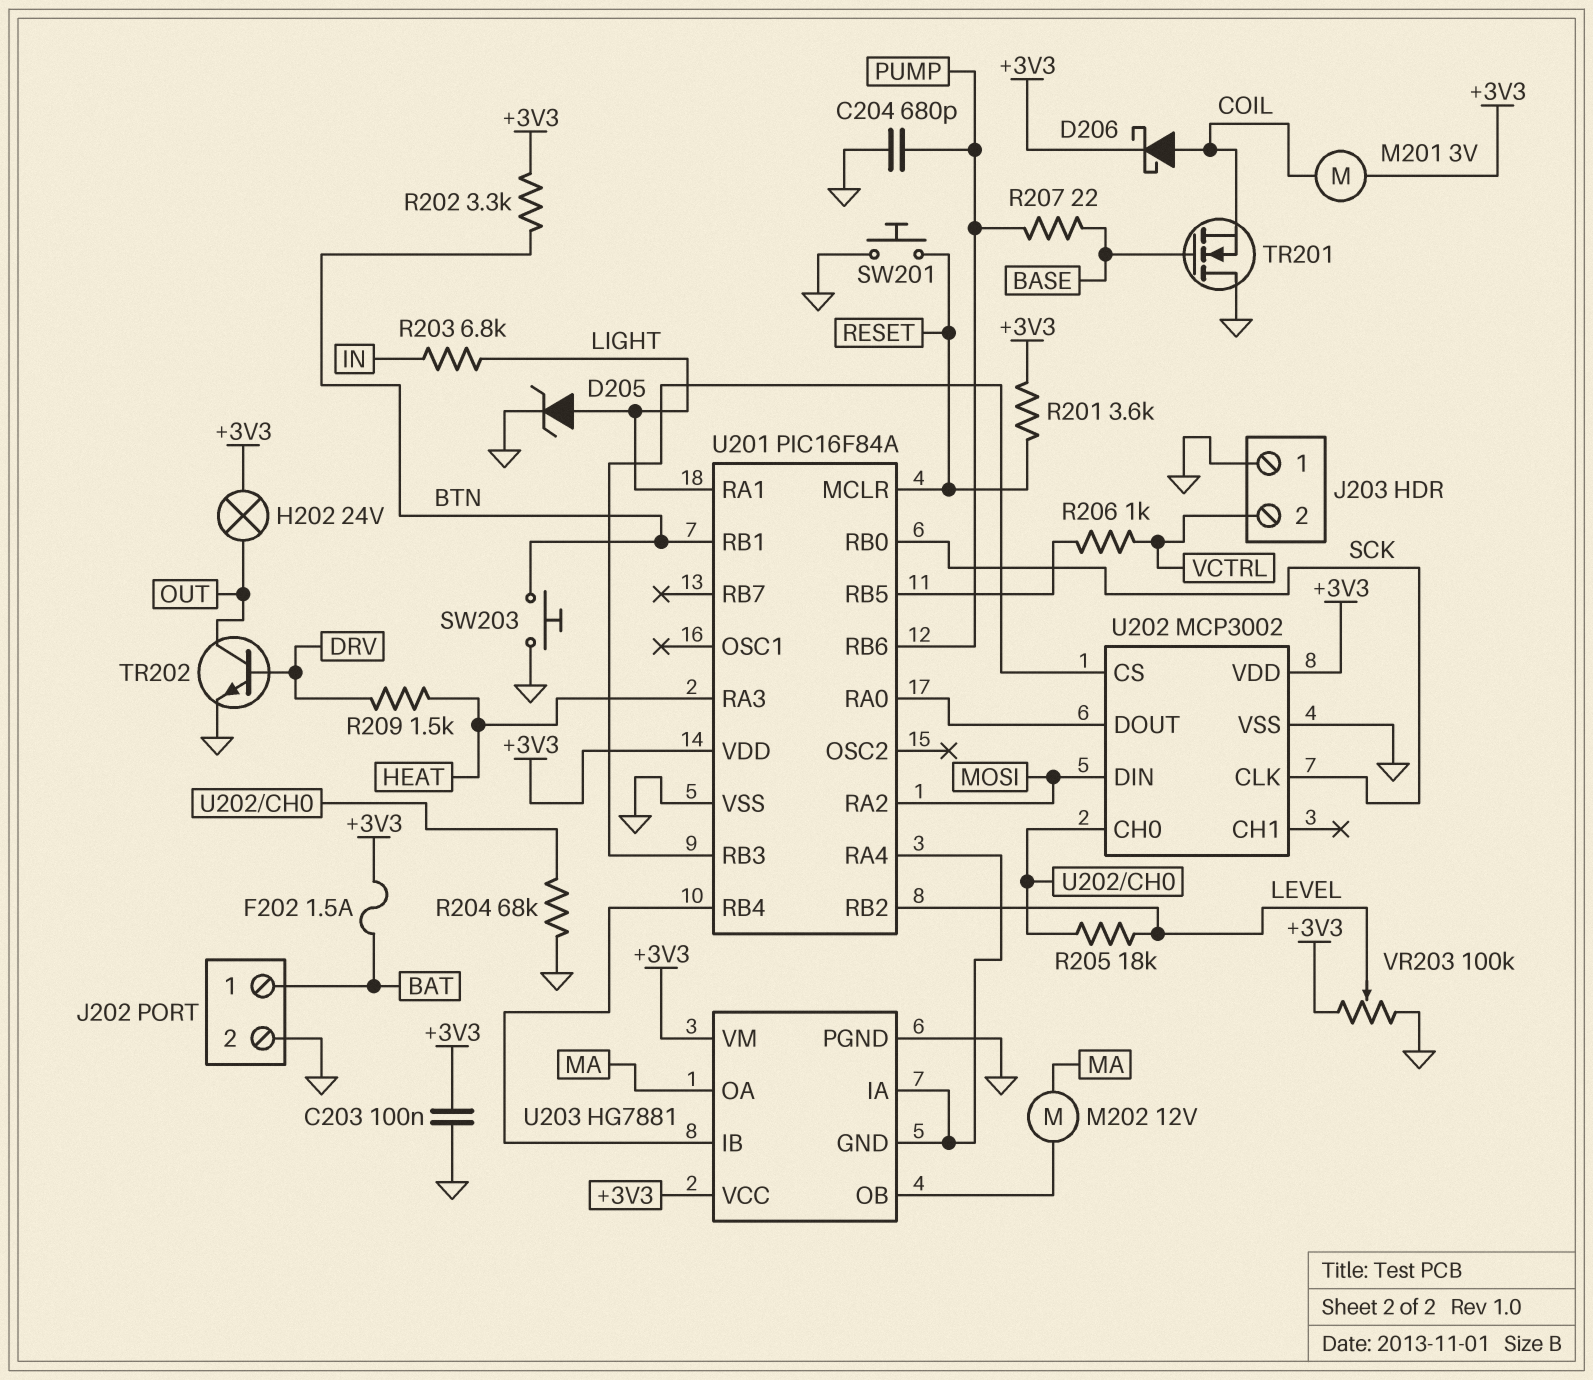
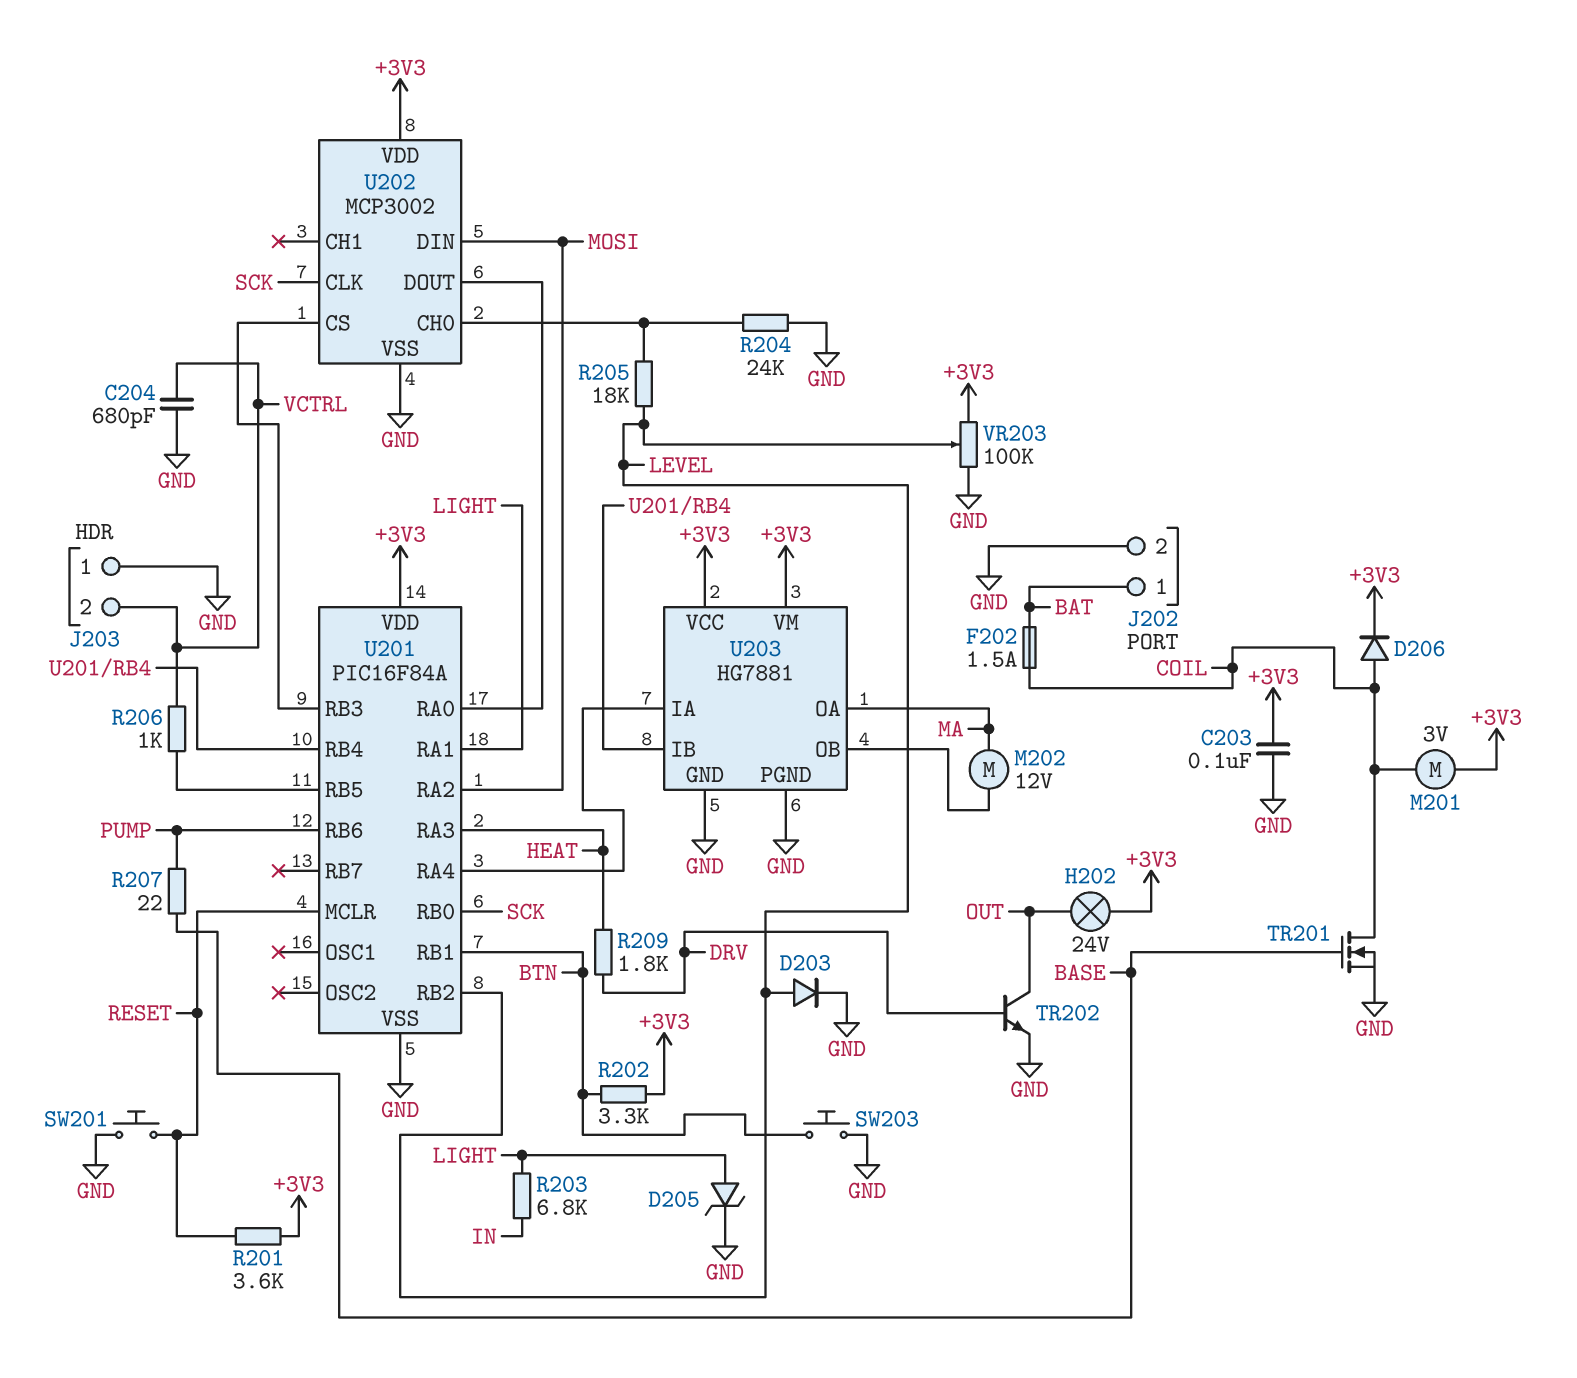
C204: 680pF (GND, PUMP) -> 680pF (GND, VCTRL)
D203: none -> diode (A LEVEL, K GND)
D206: schottky (A COIL, K +3V3) -> diode (A COIL, K +3V3)
F202: 1.5A (+3V3, BAT) -> 1.5A (BAT, COIL)
R204: 68k (GND, U202/CH0) -> 24k (GND, U202/CH0)
R209: 1.5k (DRV, HEAT) -> 1.8k (DRV, HEAT)
TR201: NMOS (G BASE, D GND, S COIL) -> NMOS (G BASE, D COIL, S GND)
U203 pin GND: U201/RA4 -> GND

